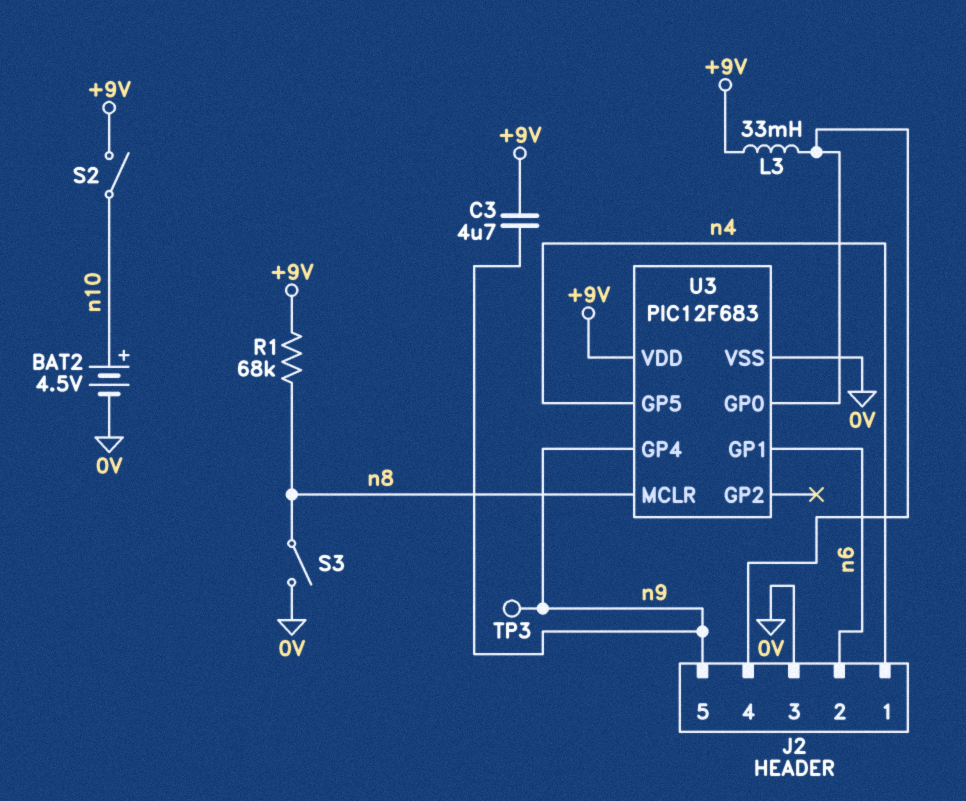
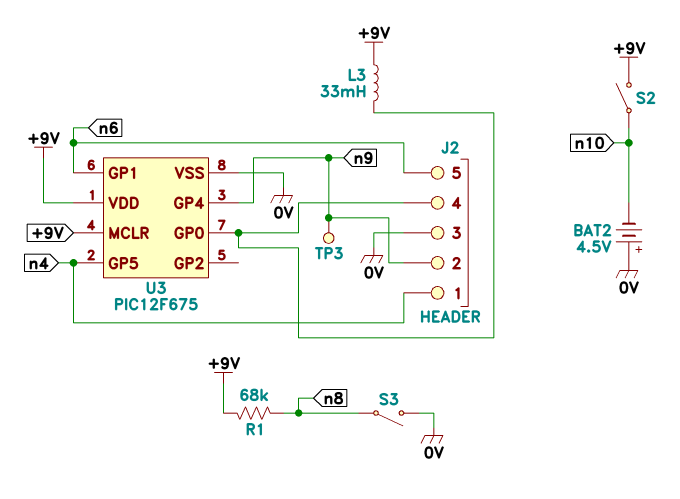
BAT2: 4.5V (plus n10, minus 0V) -> 4.5V (plus 0V, minus n10)
C3: 4.7uF (+9V, n9) -> none
J2 pin 2: n6 -> n9
J2 pin 5: n9 -> n6
U3: PIC12F683 -> PIC12F675
U3 pin MCLR: n8 -> +9V

